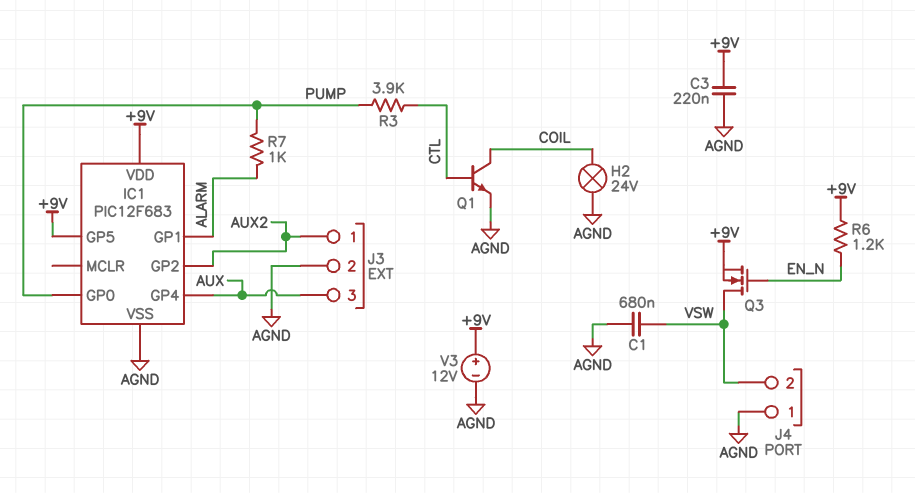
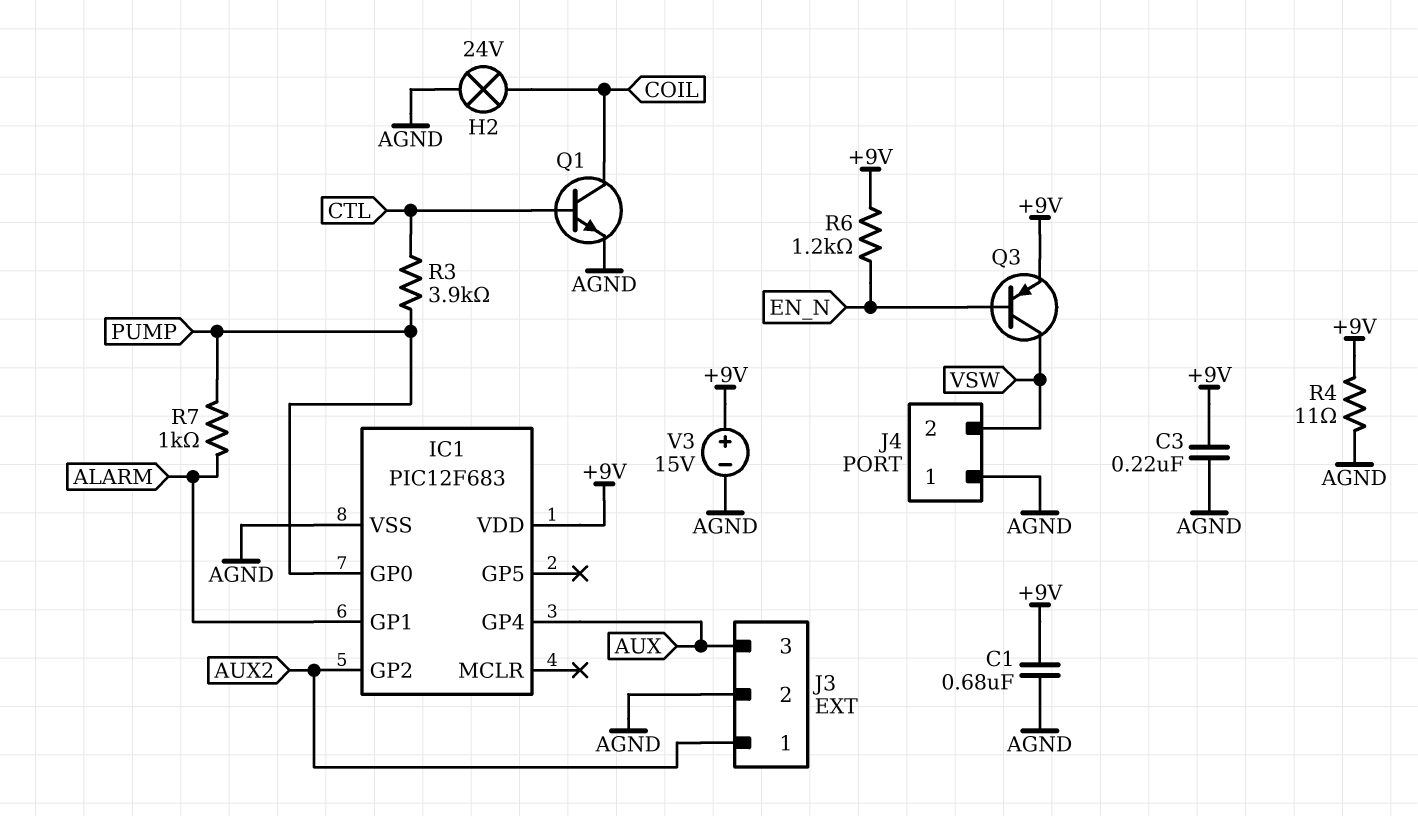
C1: 680nF (AGND, VSW) -> 680nF (+9V, AGND)
IC1 pin GP5: +9V -> none
Q3: NMOS (G EN_N, D VSW, S +9V) -> PNP (B EN_N, C VSW, E +9V)
R4: none -> 11 (+9V, AGND)
V3: 12V (plus +9V, minus AGND) -> 15V (plus +9V, minus AGND)

